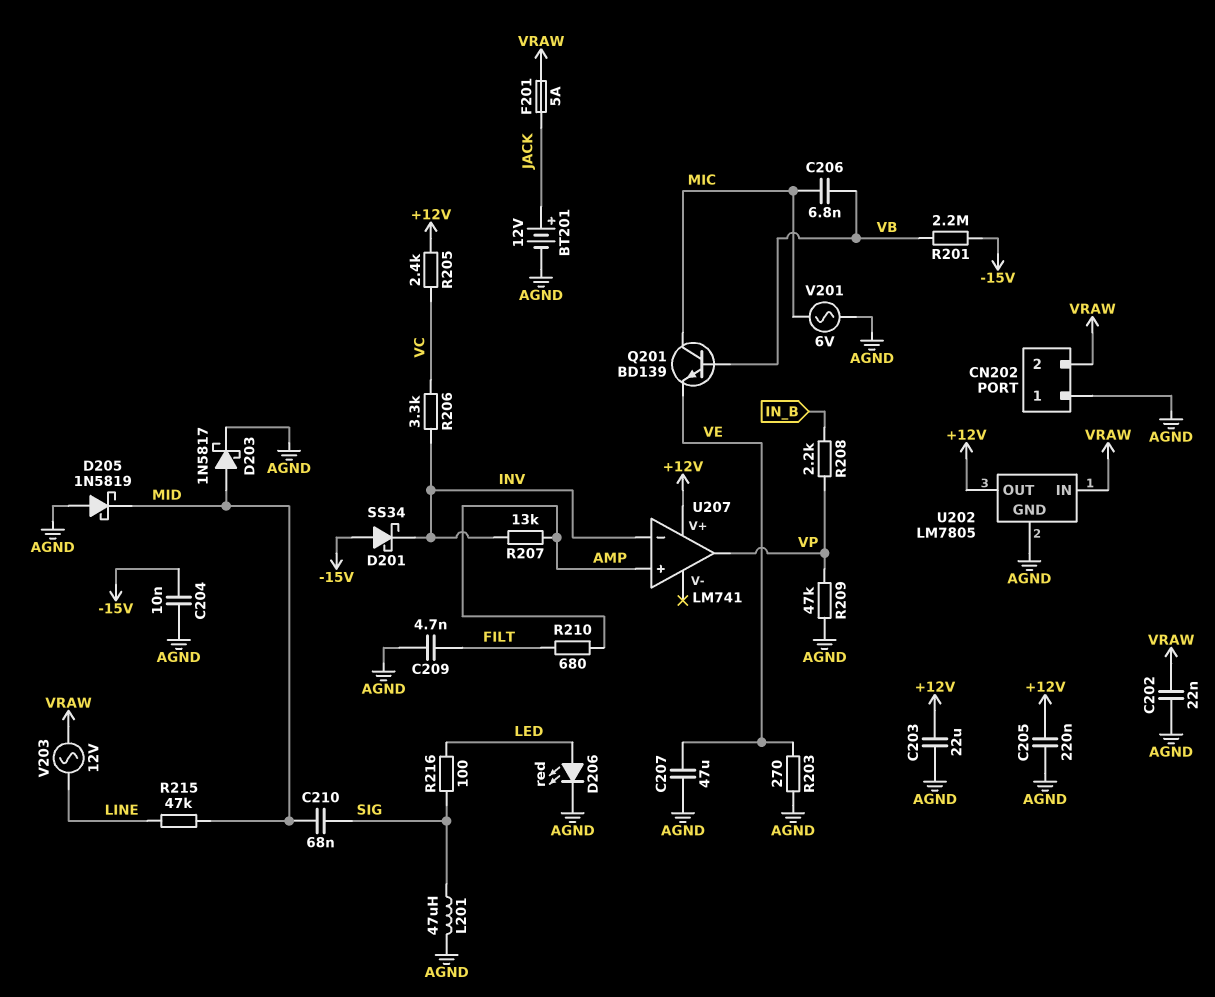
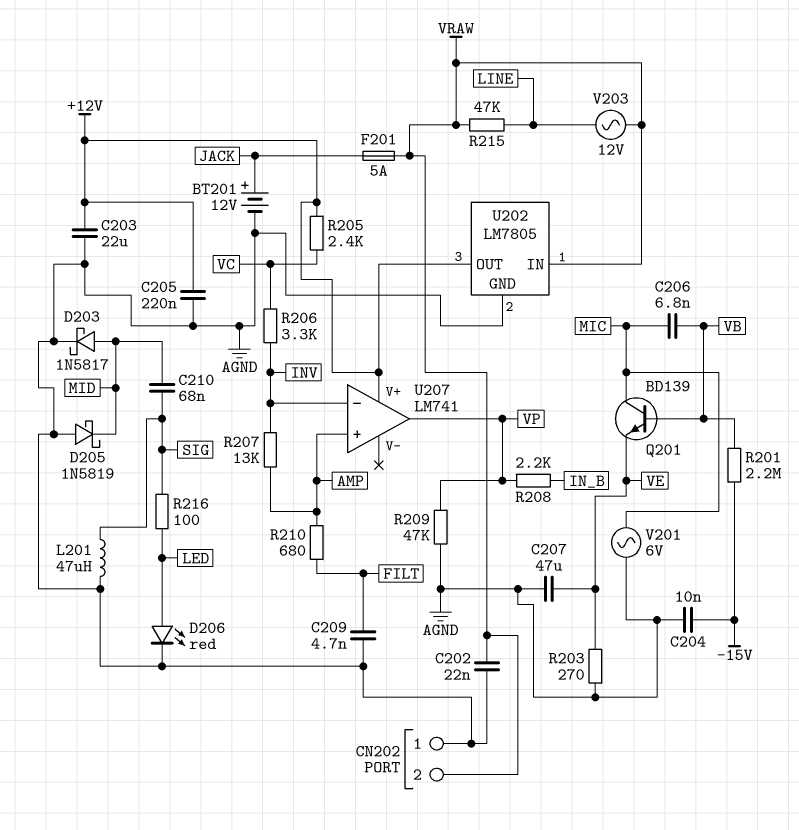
D201: schottky SS34 (A -15V, K INV) -> none
R215: 47k (LINE, MID) -> 47k (LINE, VRAW)

